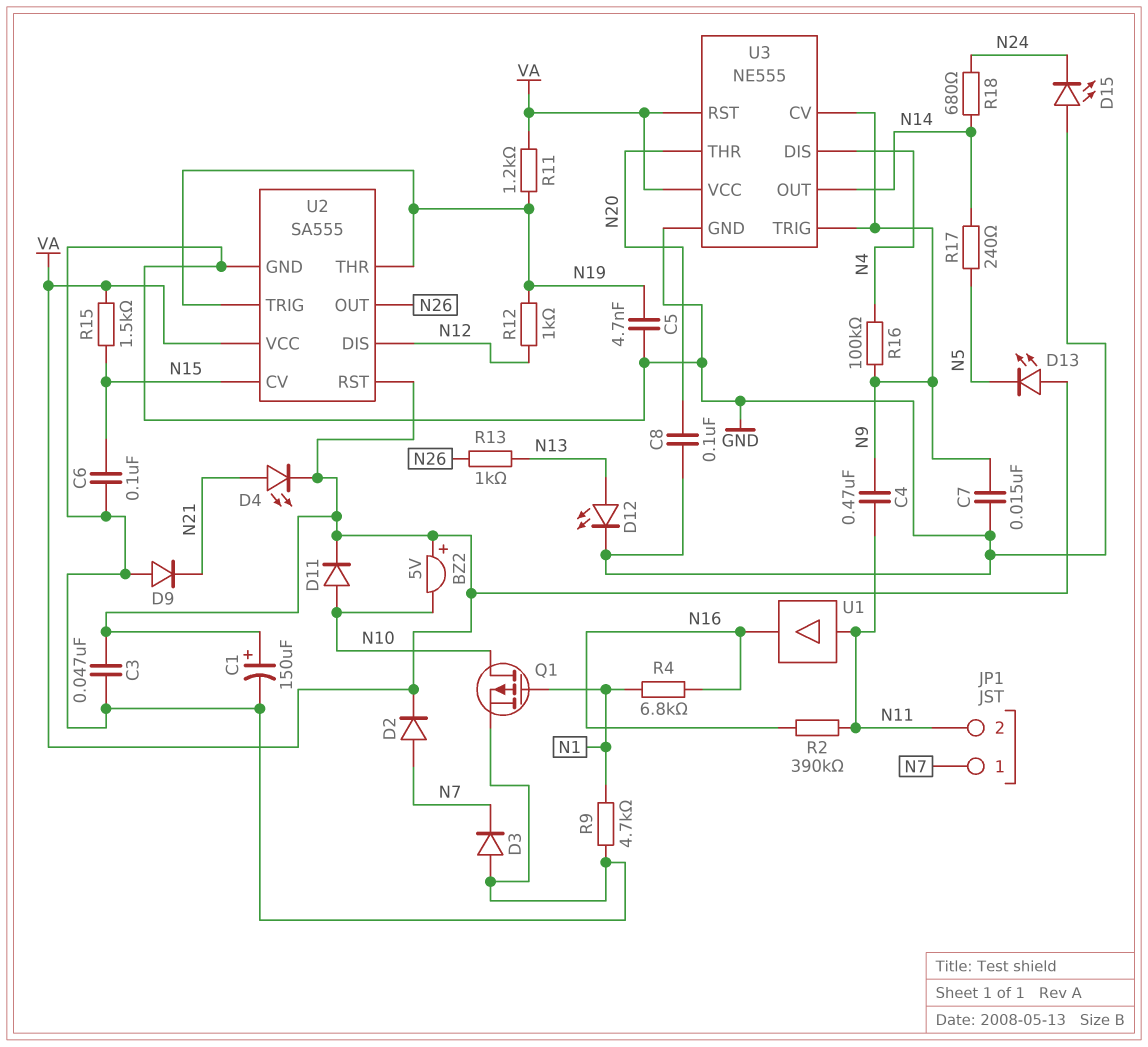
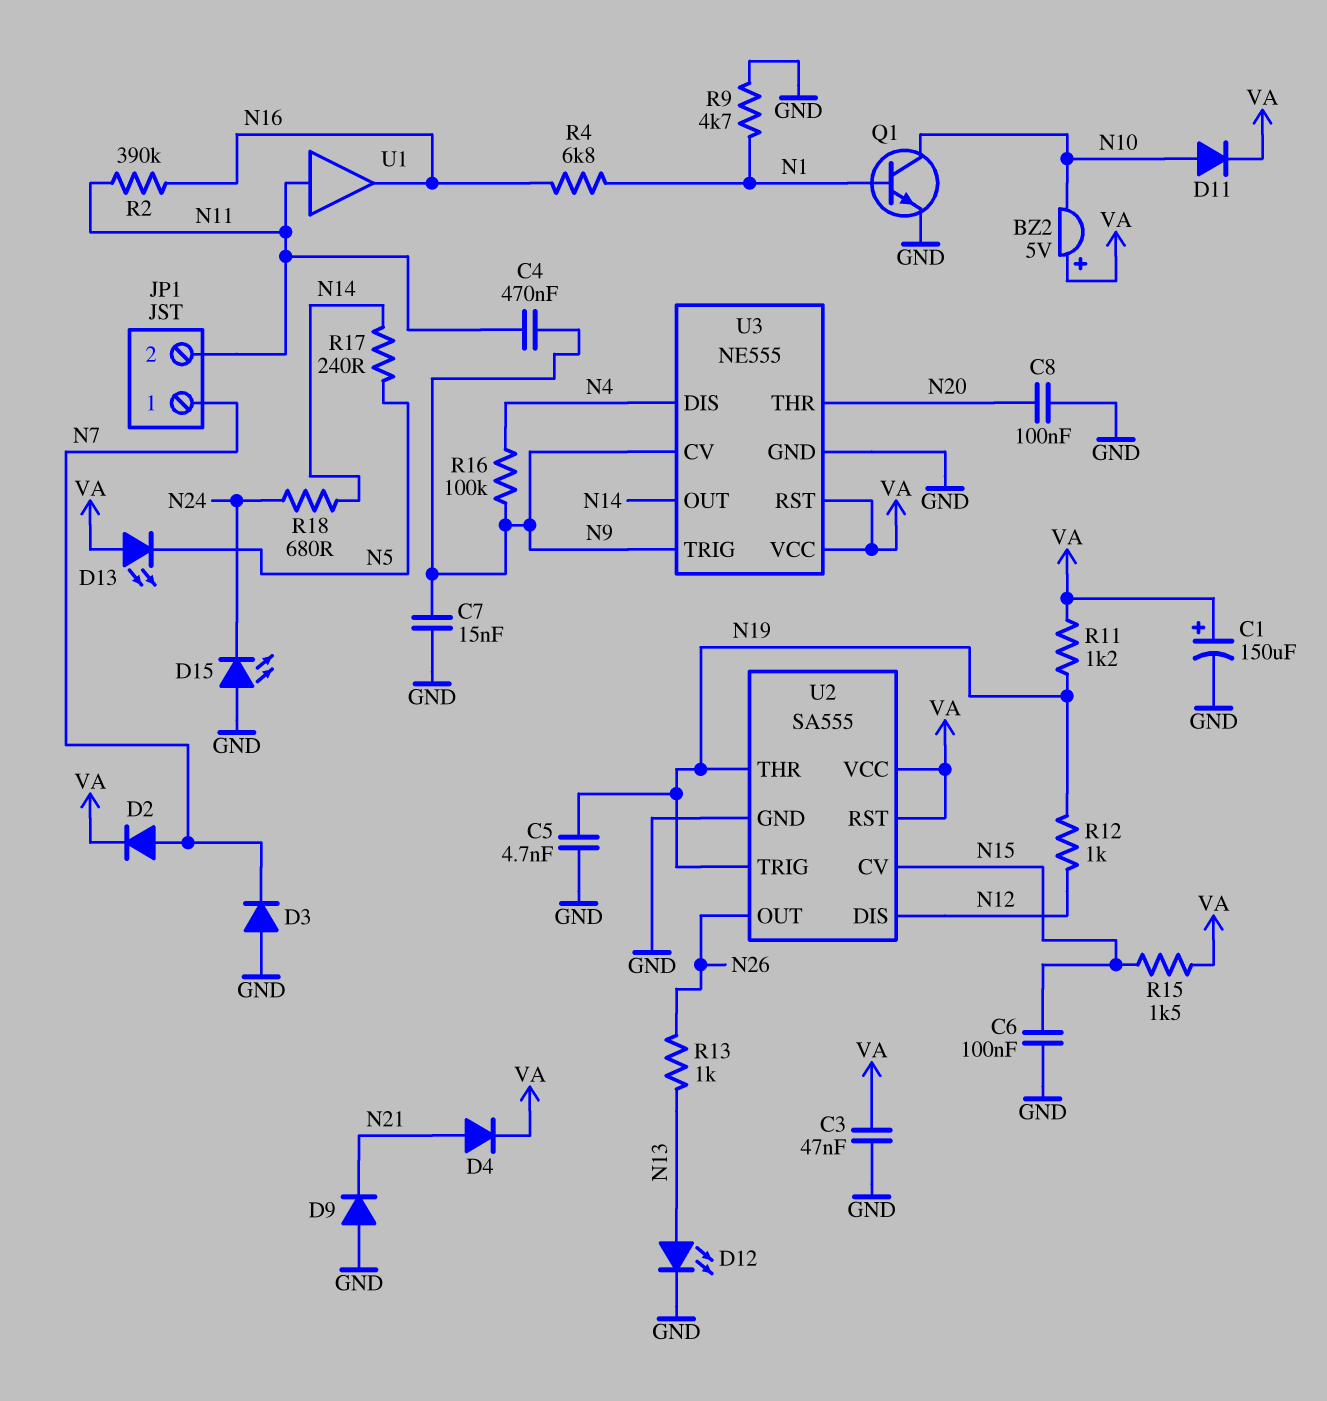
D4: LED (A N21, K VA) -> diode (A N21, K VA)
Q1: PMOS (G N1, D N10, S GND) -> NPN (B N1, C N10, E GND)

